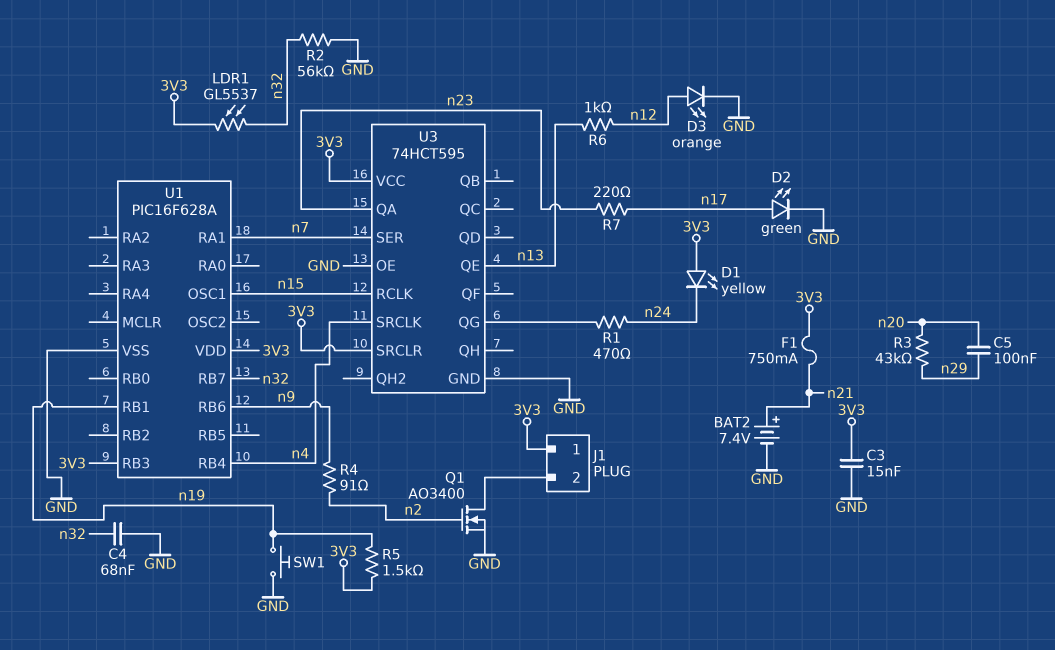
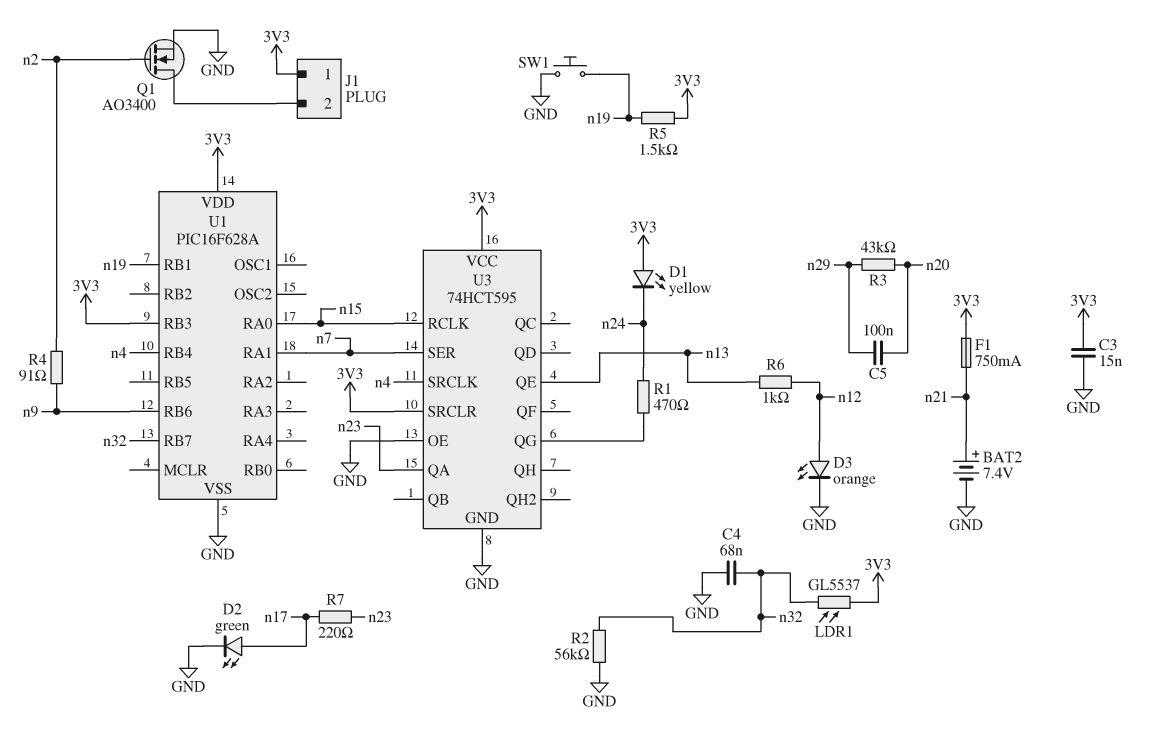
U1 pin OSC1: n15 -> none
U1 pin RA0: none -> n15

